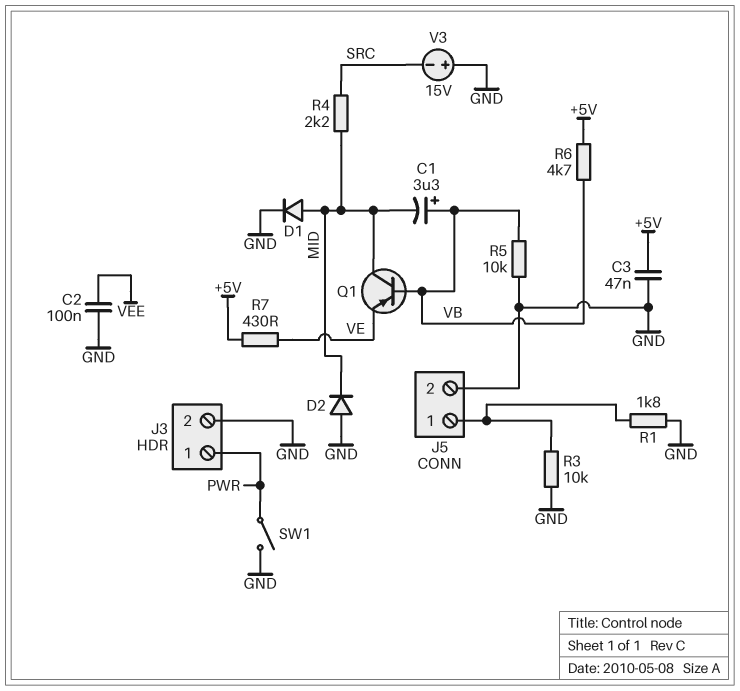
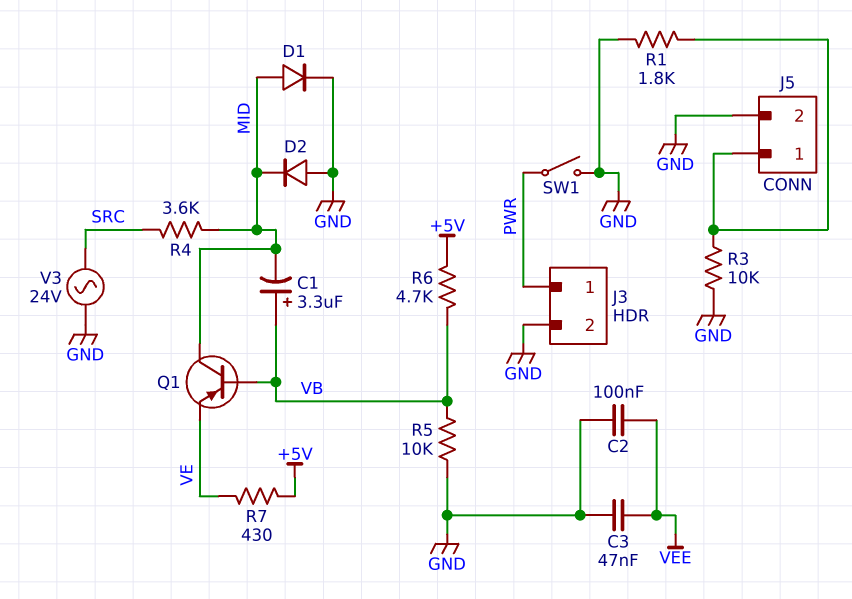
C3: 47nF (+5V, GND) -> 47nF (GND, VEE)
R4: 2.2k (MID, SRC) -> 3.6k (MID, SRC)
V3: 15V (plus GND, minus SRC) -> AC 24V (GND, SRC)

